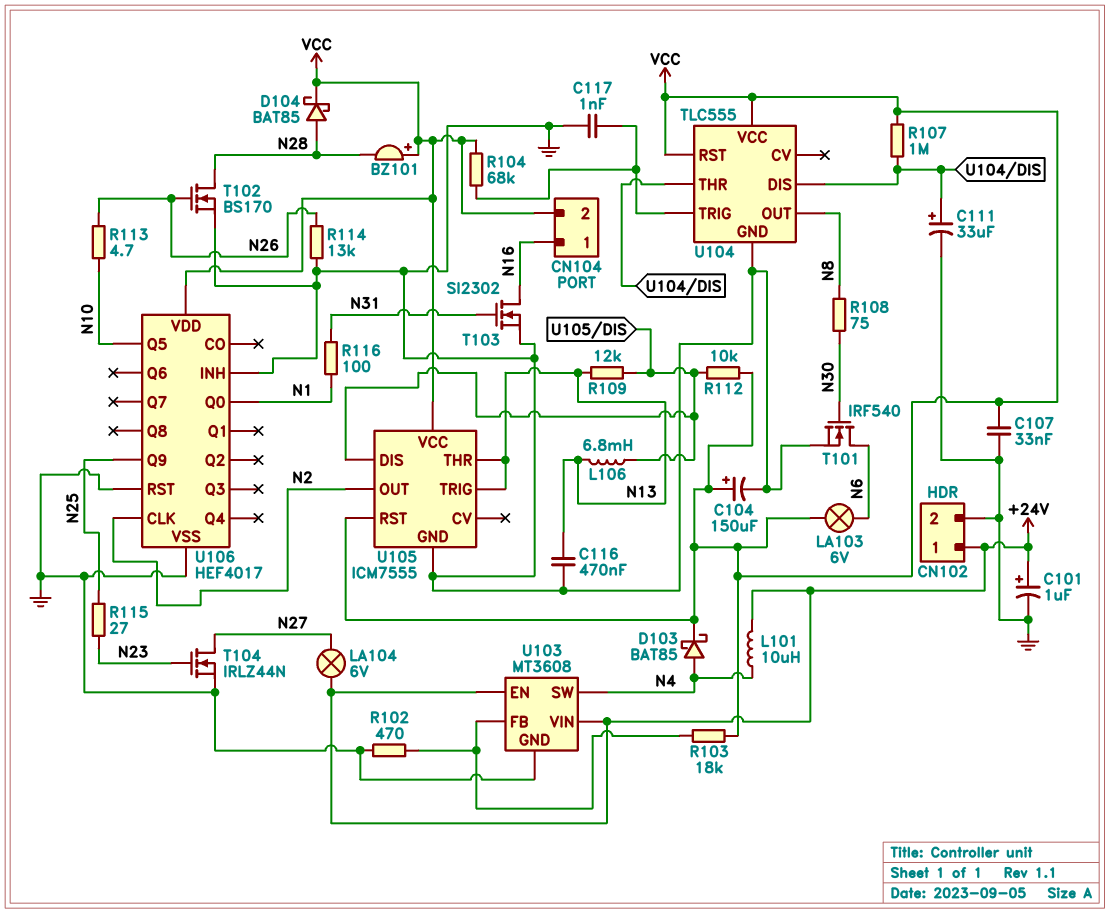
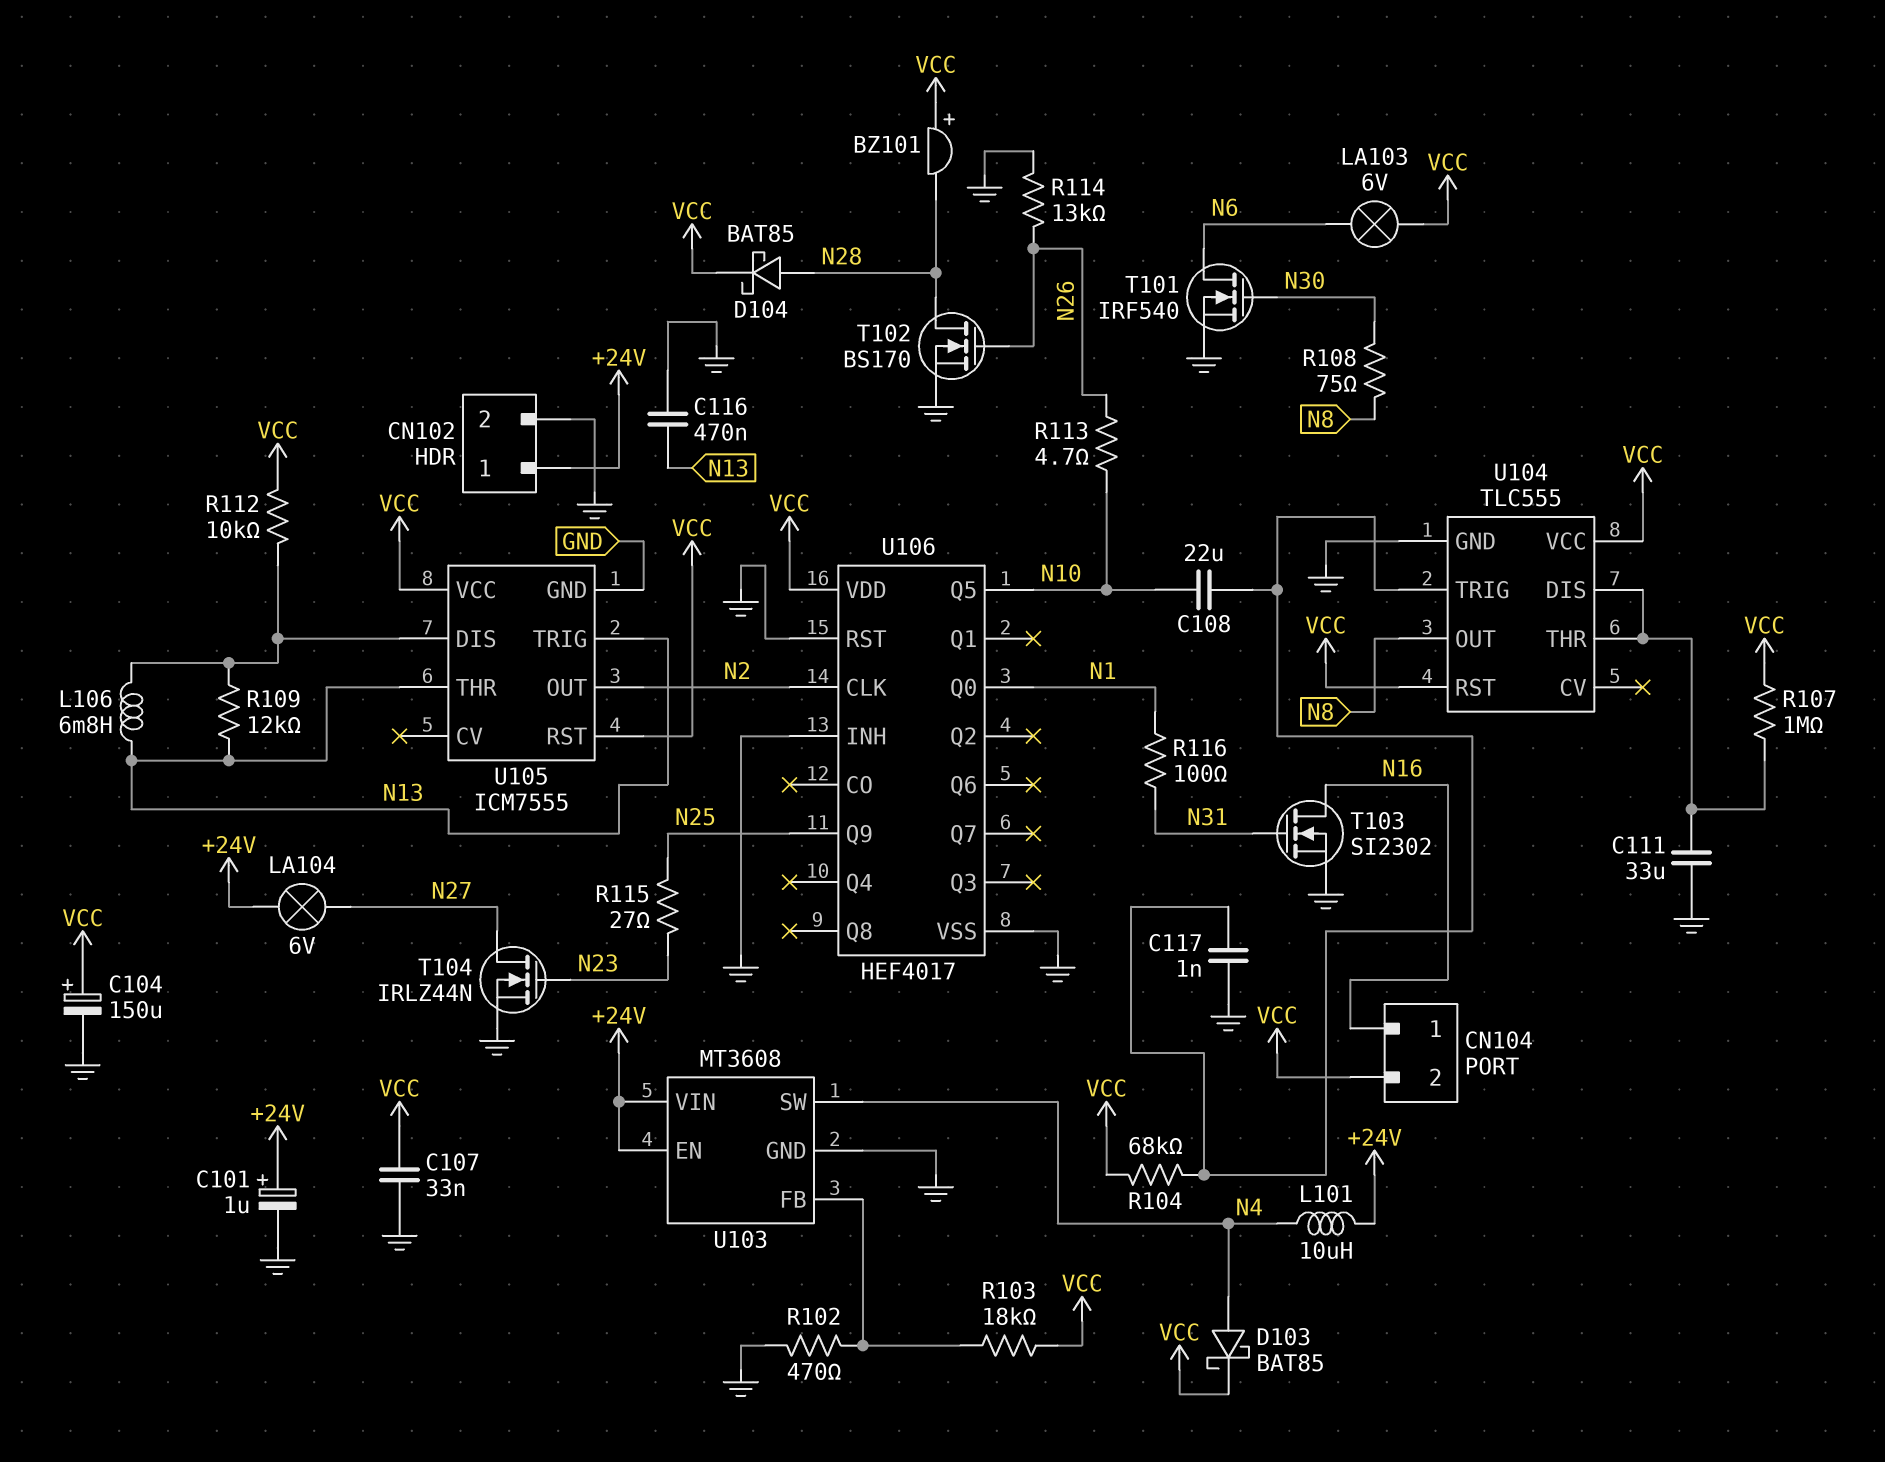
C108: none -> 22uF (N10, U104/TRIG)
C111: 33uF (plus U104/DIS, minus GND) -> 33uF (GND, U104/DIS)

